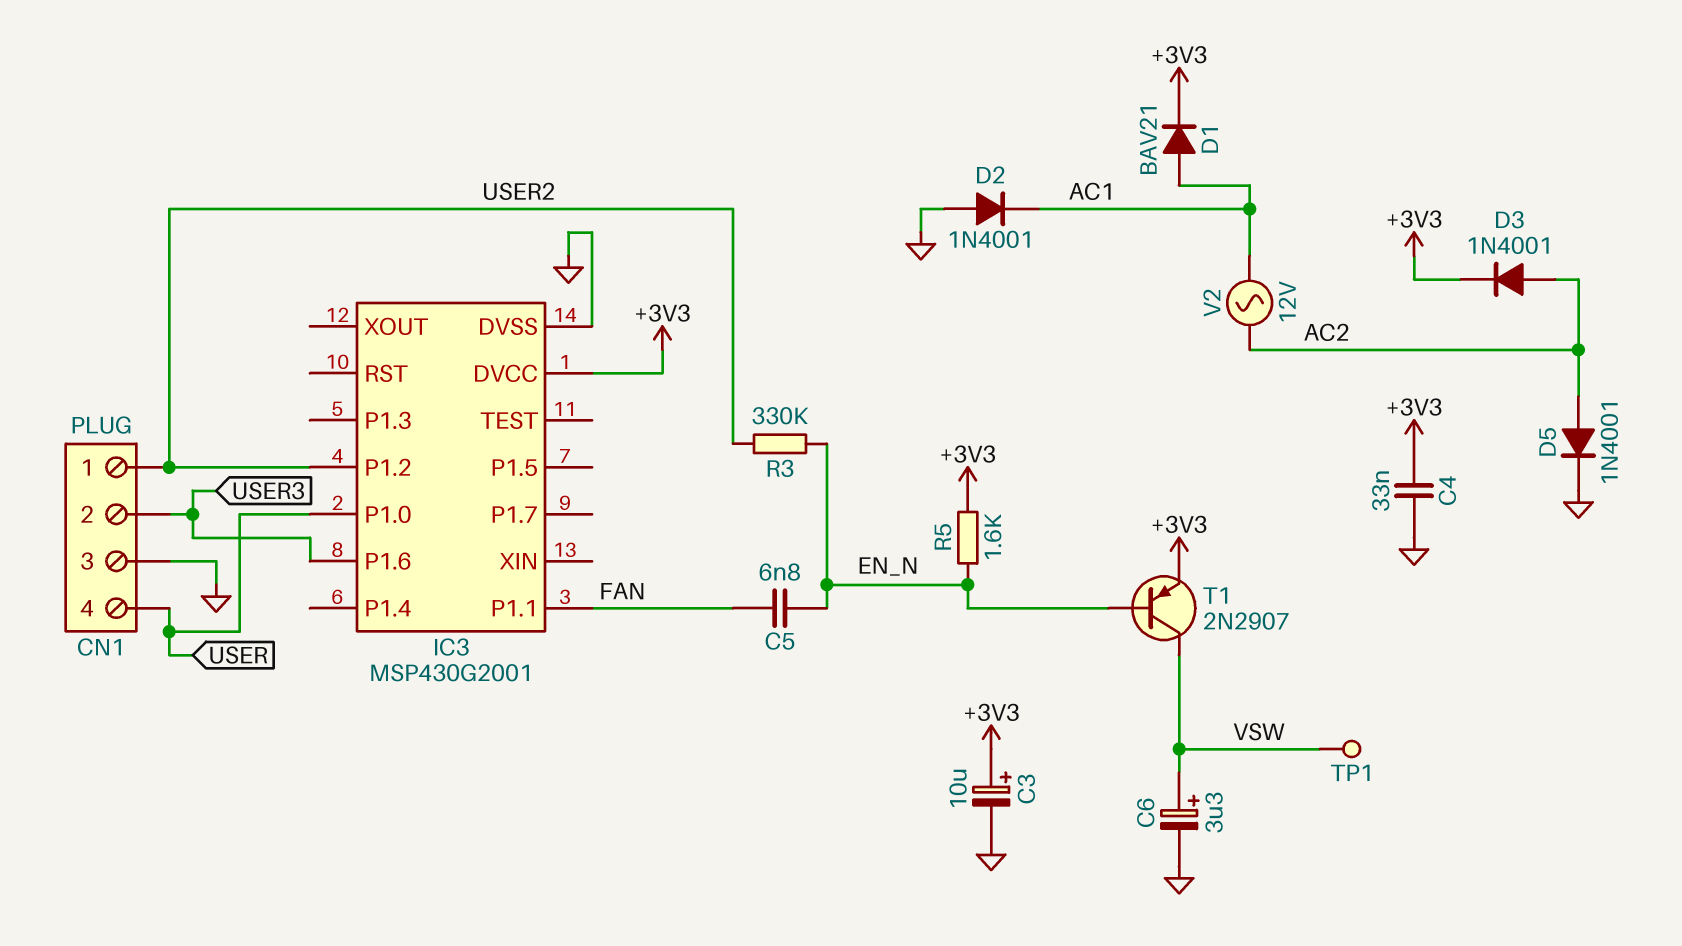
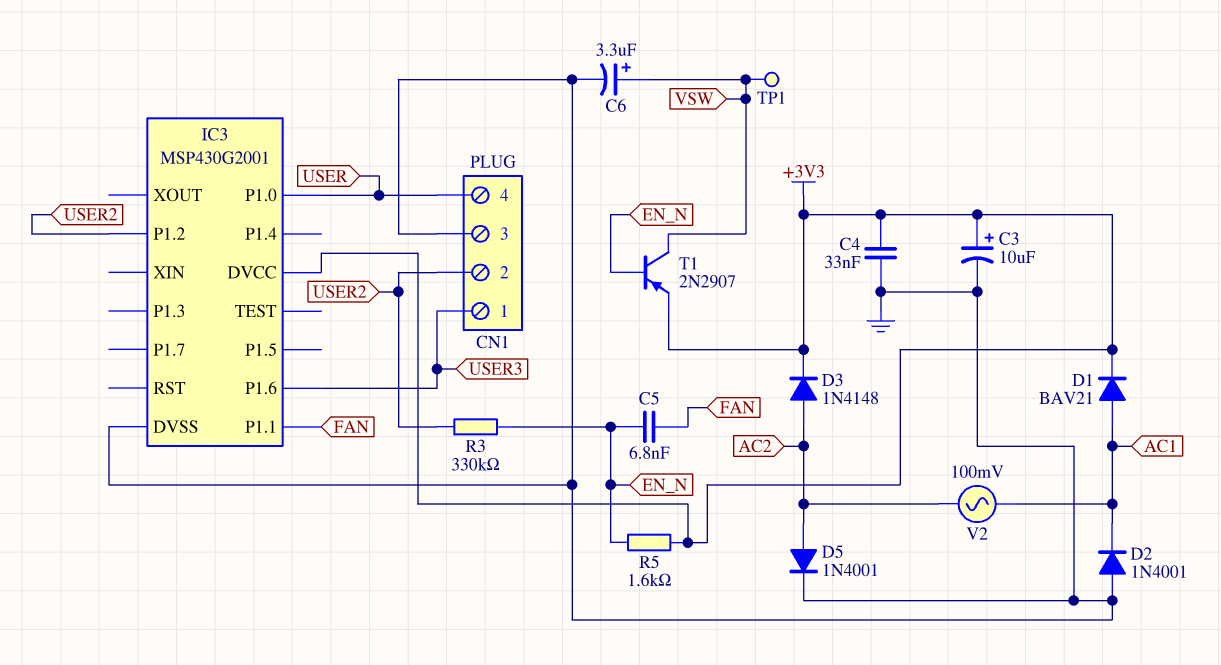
CN1 pin 1: USER2 -> USER3
CN1 pin 2: USER3 -> USER2
D3: diode 1N4001 (A AC2, K +3V3) -> diode 1N4148 (A AC2, K +3V3)
V2: AC 12V (AC1, AC2) -> AC 100mV (AC1, AC2)

